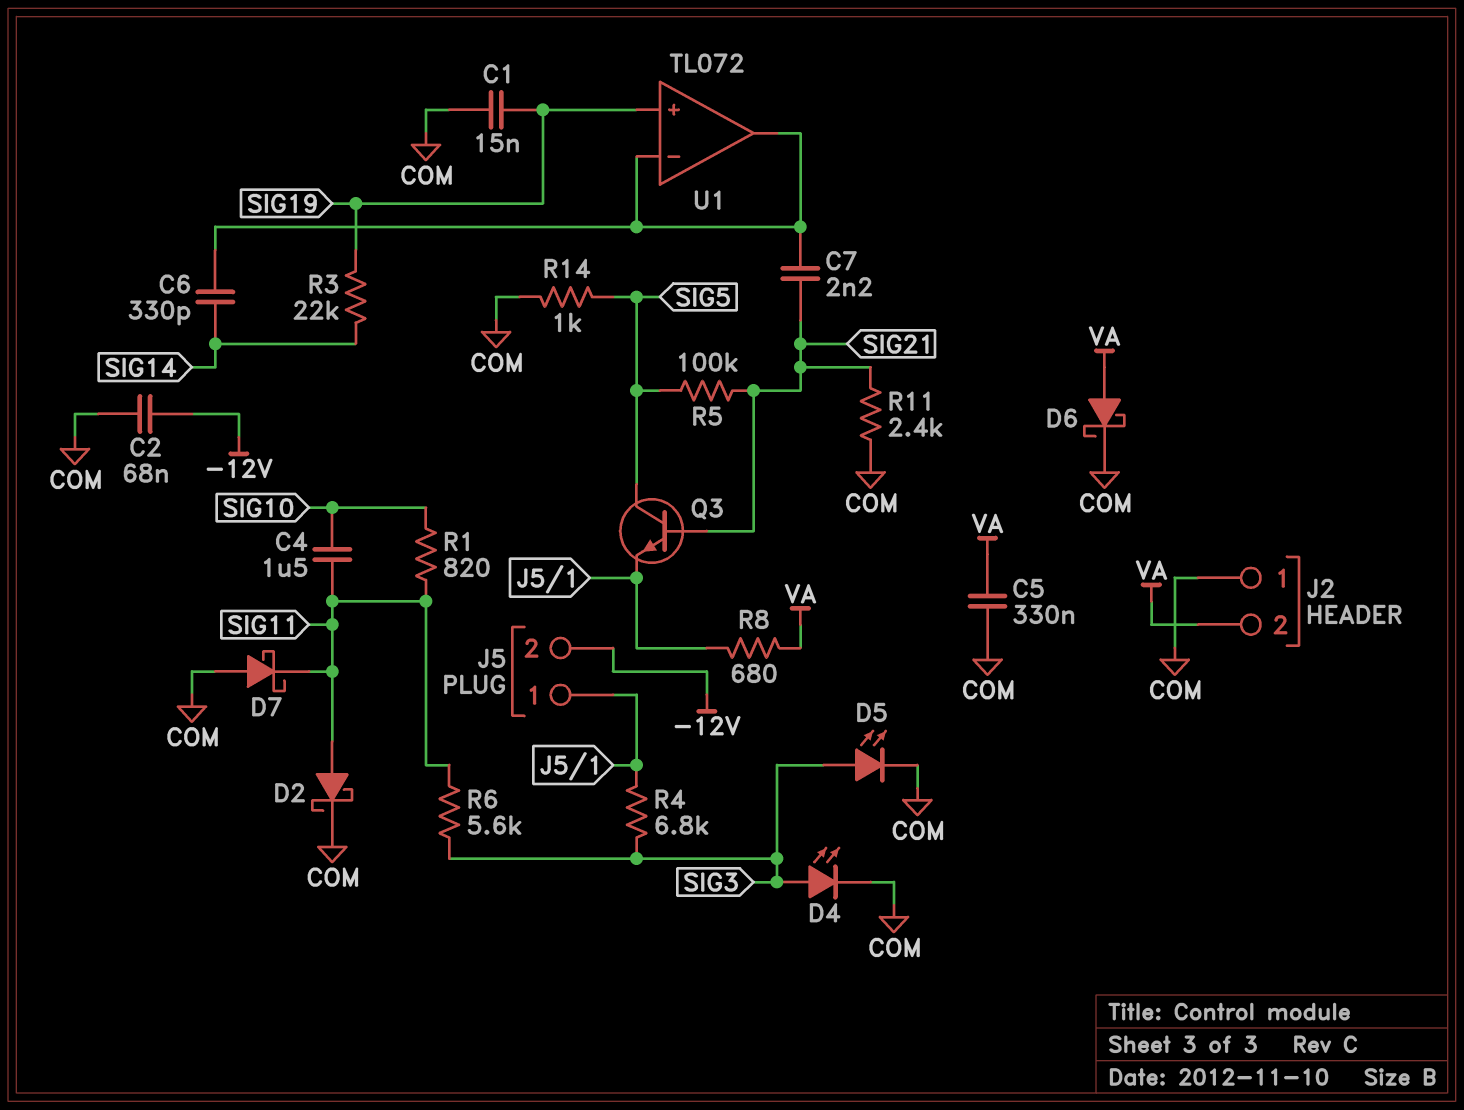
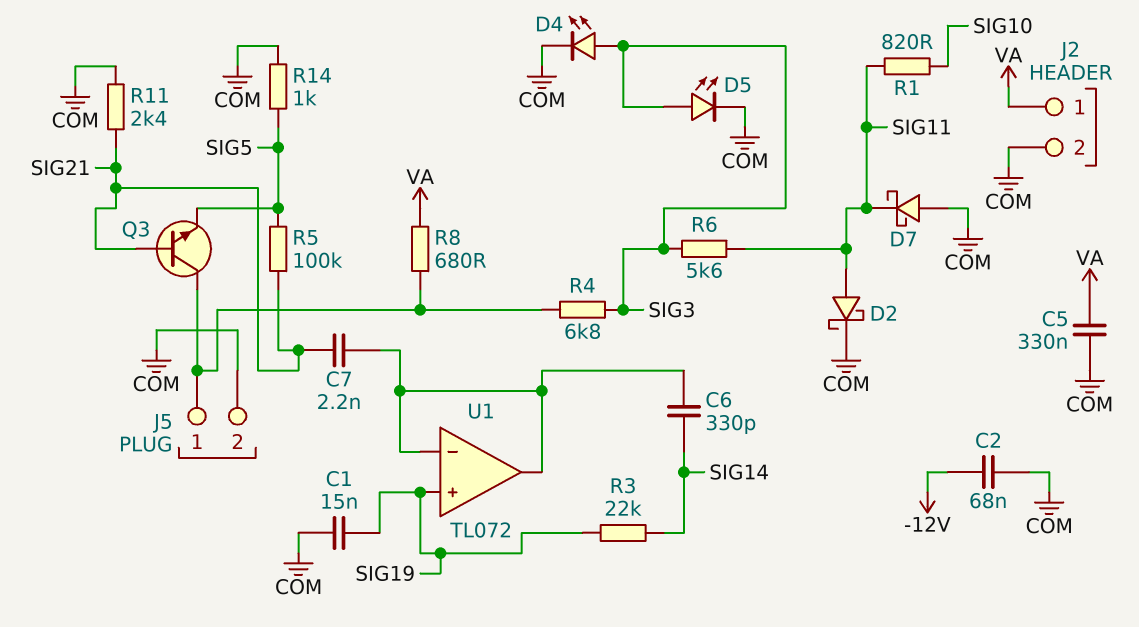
C4: 1.5uF (SIG10, SIG11) -> none
D6: schottky (A VA, K COM) -> none
J2 pin 1: COM -> VA
J2 pin 2: VA -> COM
J5 pin 2: -12V -> COM
Q3: NPN (B SIG21, C SIG5, E J5/1) -> NPN (B SIG21, C J5/1, E SIG5)

